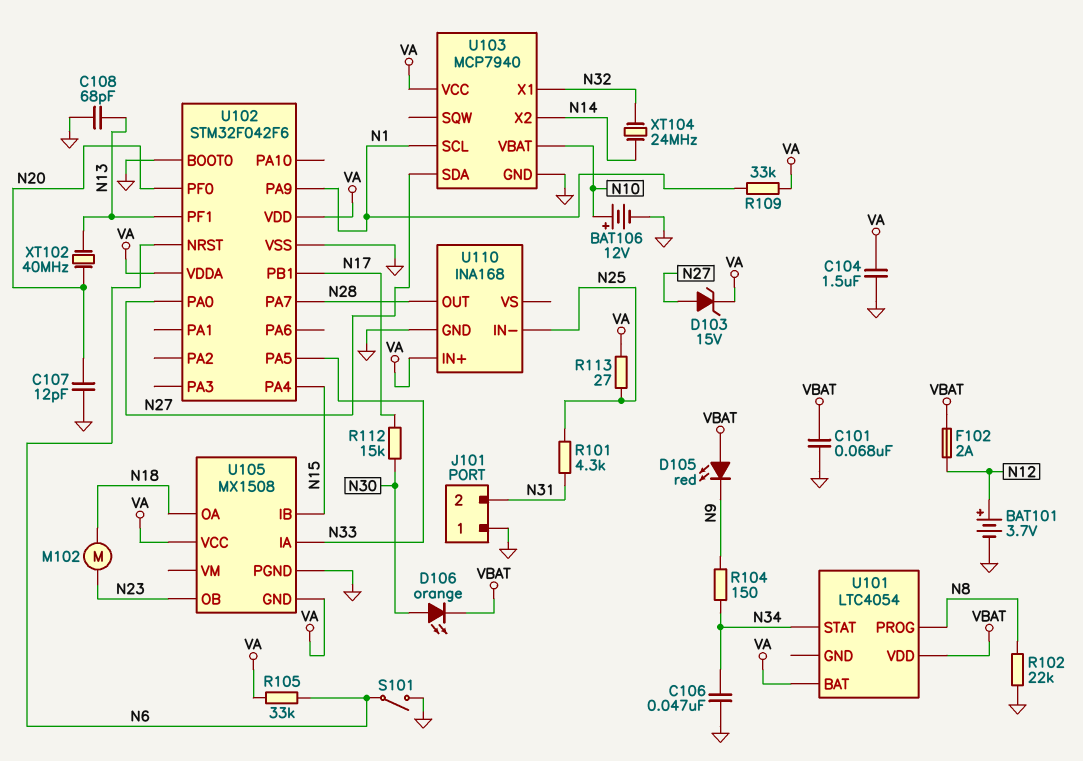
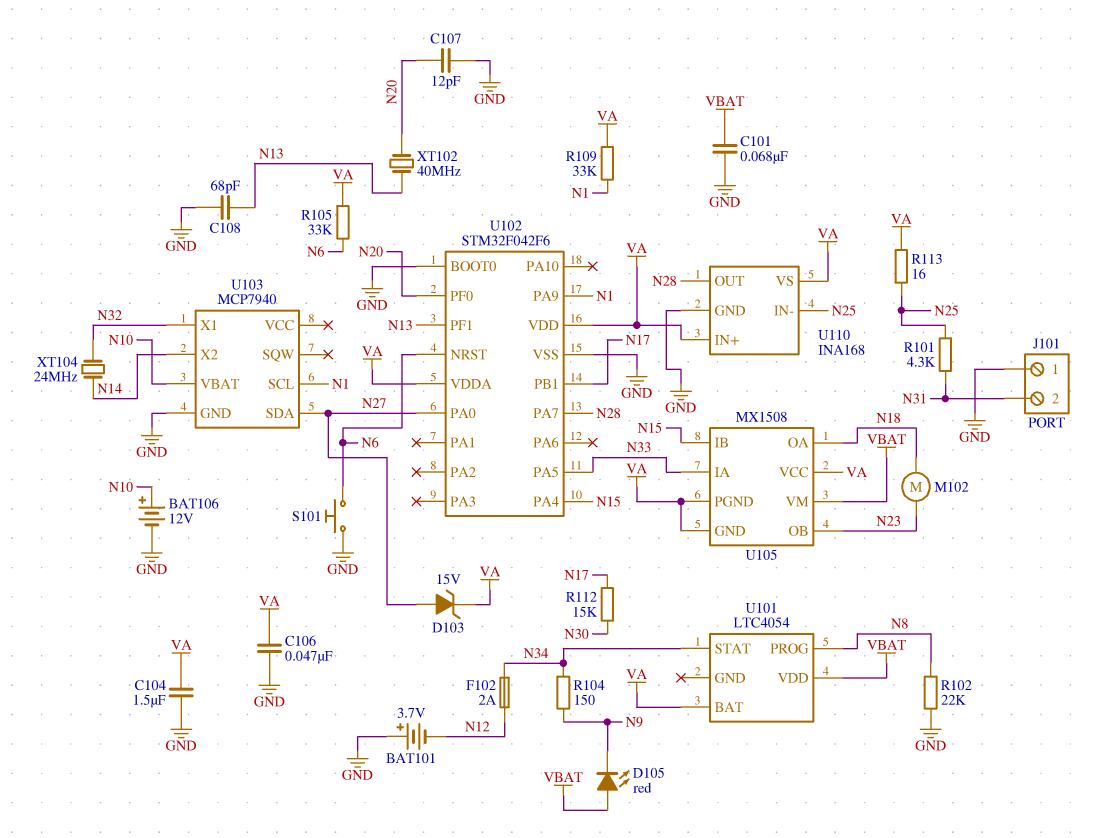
BAT101: 3.7V (plus N12, minus GND) -> 3.7V (plus GND, minus N12)
C106: 47nF (GND, N34) -> 47nF (GND, VA)
D106: LED orange (A N30, K VBAT) -> none
F102: 2A (N12, VBAT) -> 2A (N12, N34)
R113: 27 (N25, VA) -> 16 (N25, VA)
S101: switch (GND, N6) -> button (GND, N6)
U103 pin VCC: VA -> none
U105 pin PGND: GND -> VA
U105 pin VM: none -> VBAT
U110 pin VS: none -> VA

